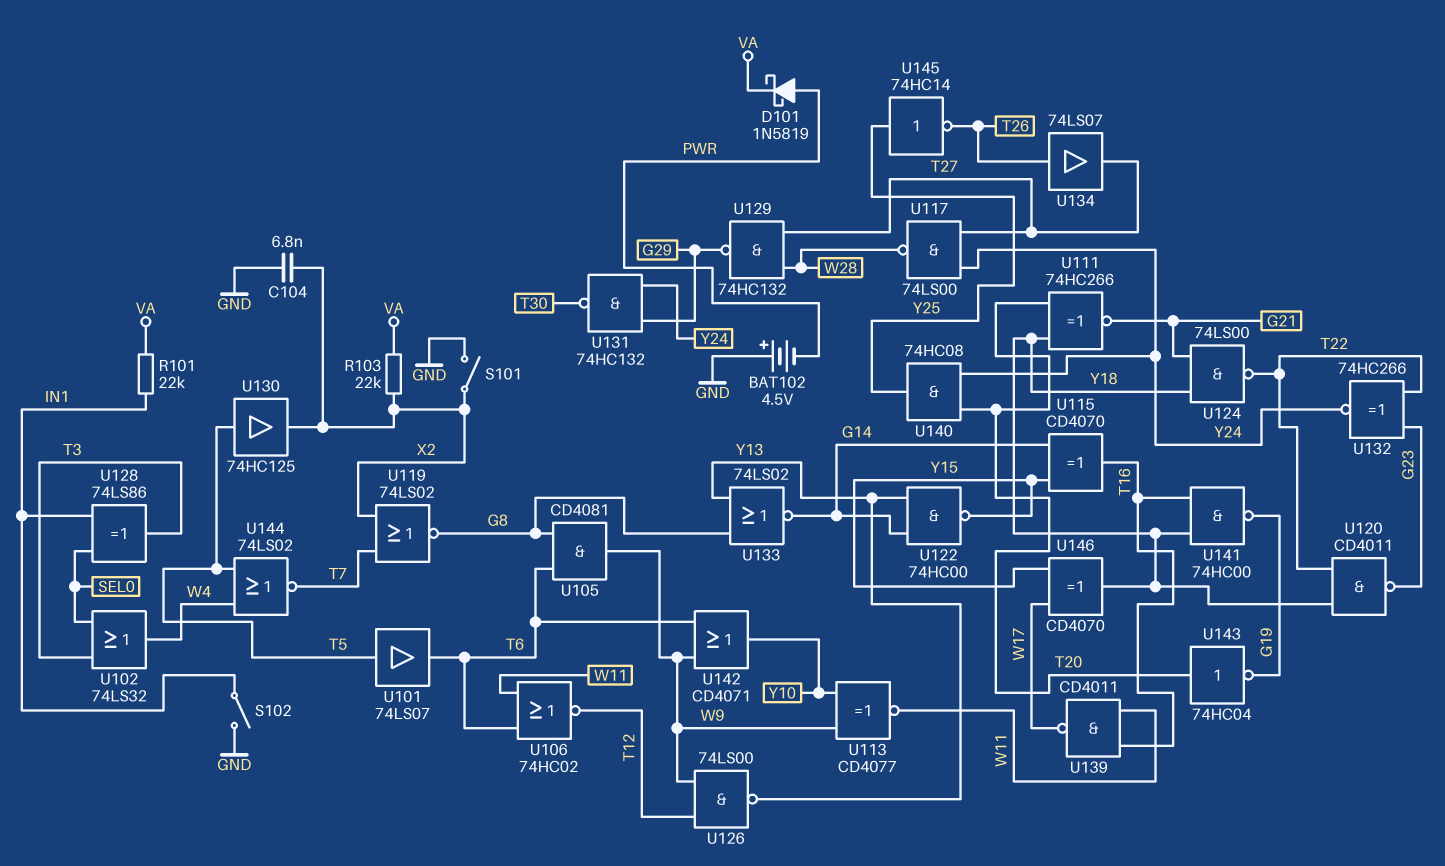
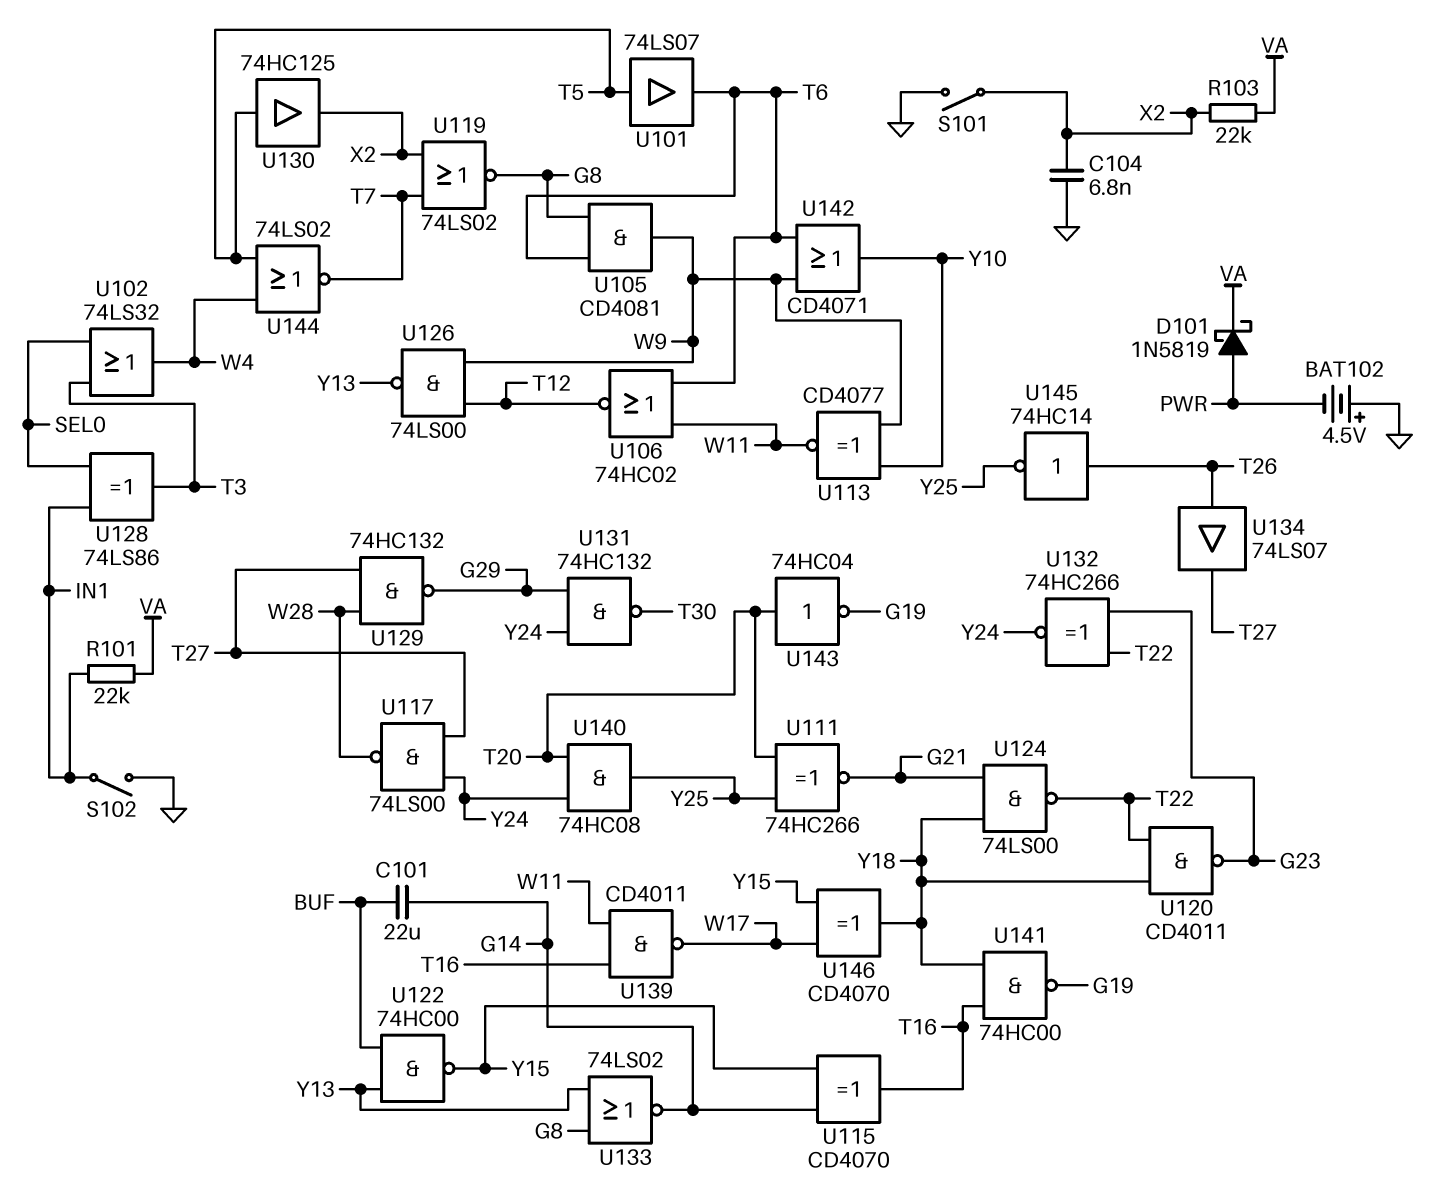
C101: none -> 22uF (BUF, G14)
U111: XNOR 74HC266 (in T20, in Y18, out G21) -> XNOR 74HC266 (in T20, in Y25, out G21)
U122: NAND 74HC00 (in G14, in Y13, out Y15) -> NAND 74HC00 (in BUF, in Y13, out Y15)
U145: NOT 74HC14 (in Y25, out T26) -> NOT 74HC14 (in T26, out Y25)

